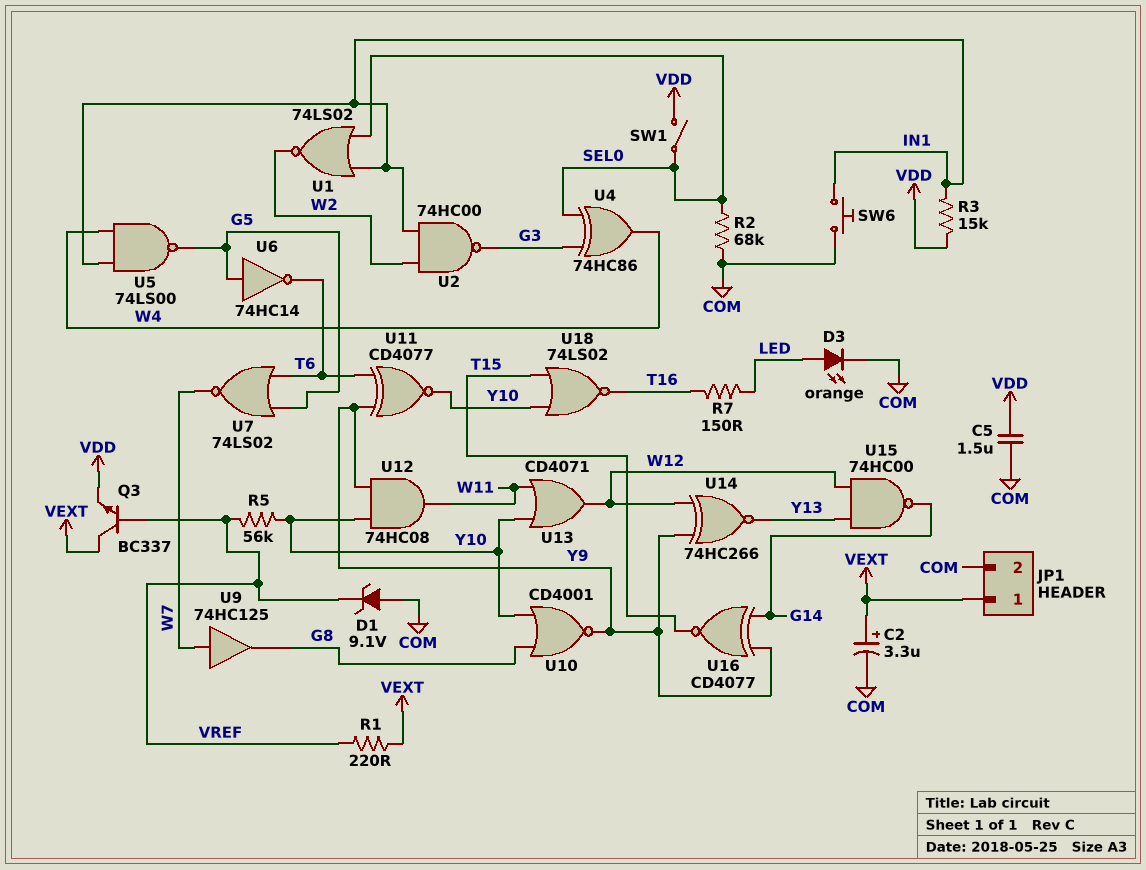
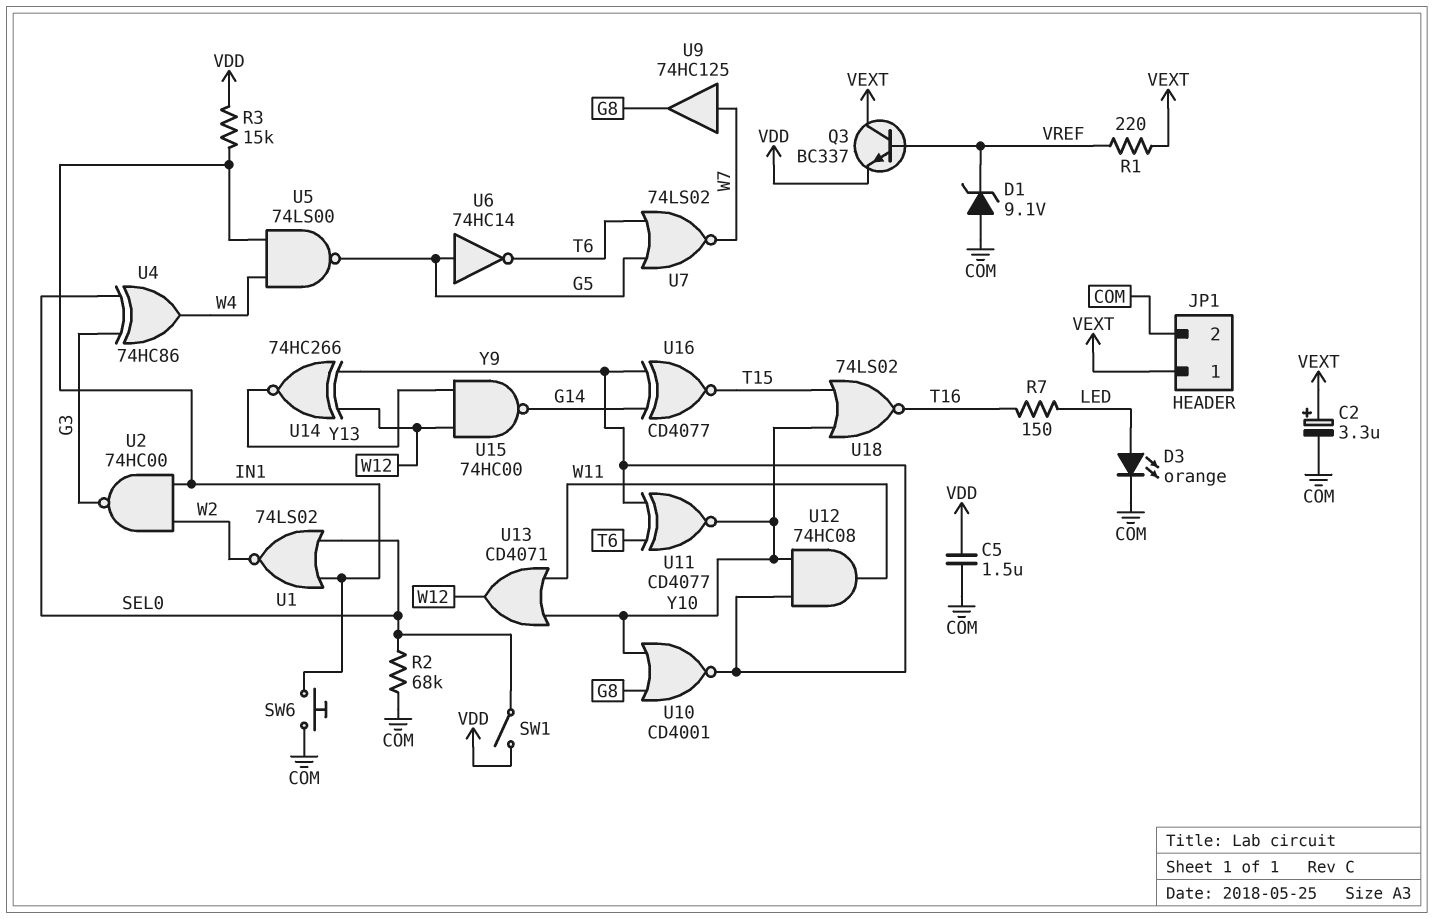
R5: 56k (VREF, Y10) -> none

